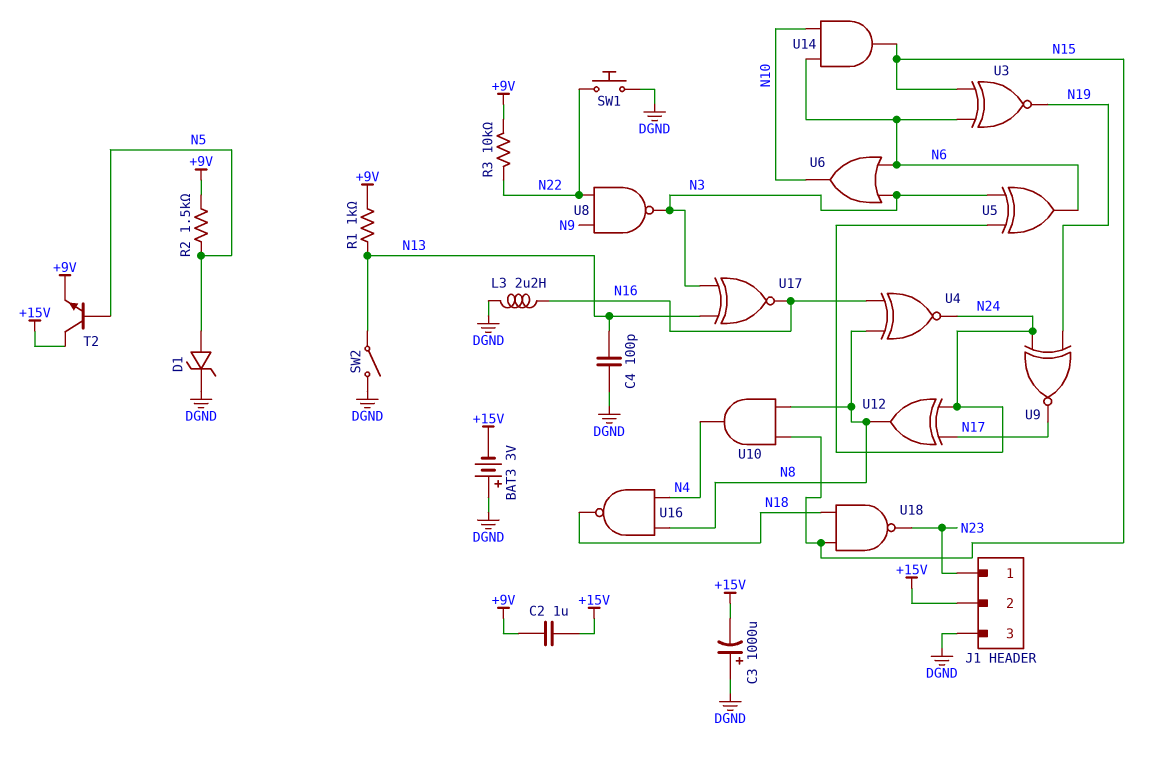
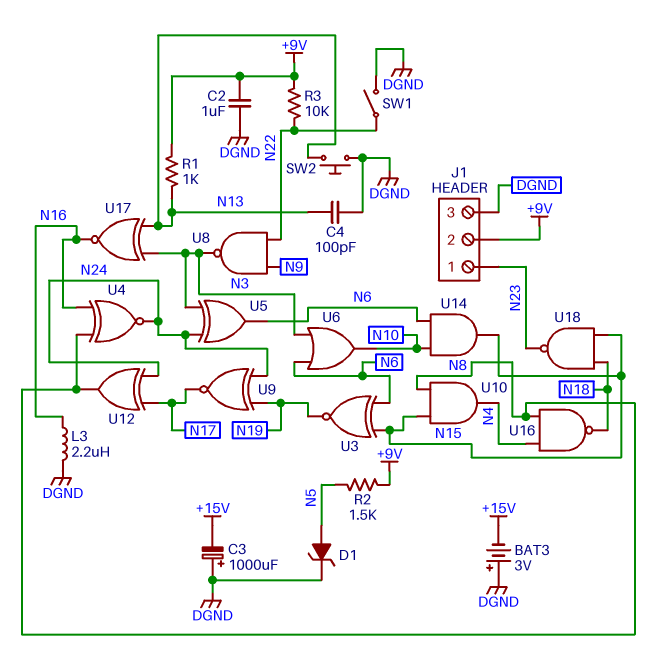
C2: 1uF (+9V, +15V) -> 1uF (+9V, DGND)
J1 pin 2: +15V -> +9V
SW1: button (DGND, N22) -> switch (DGND, N22)
SW2: switch (DGND, N13) -> button (DGND, N13)
T2: NPN (B N5, C +15V, E +9V) -> none

